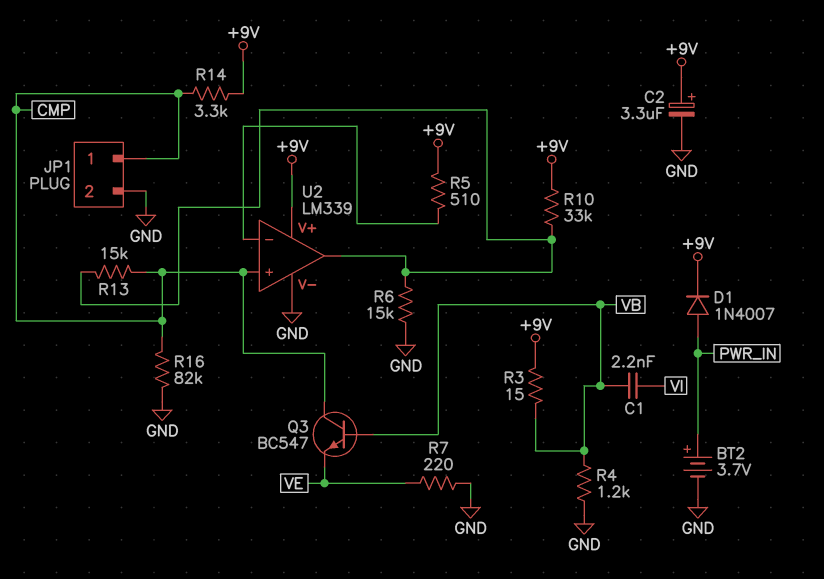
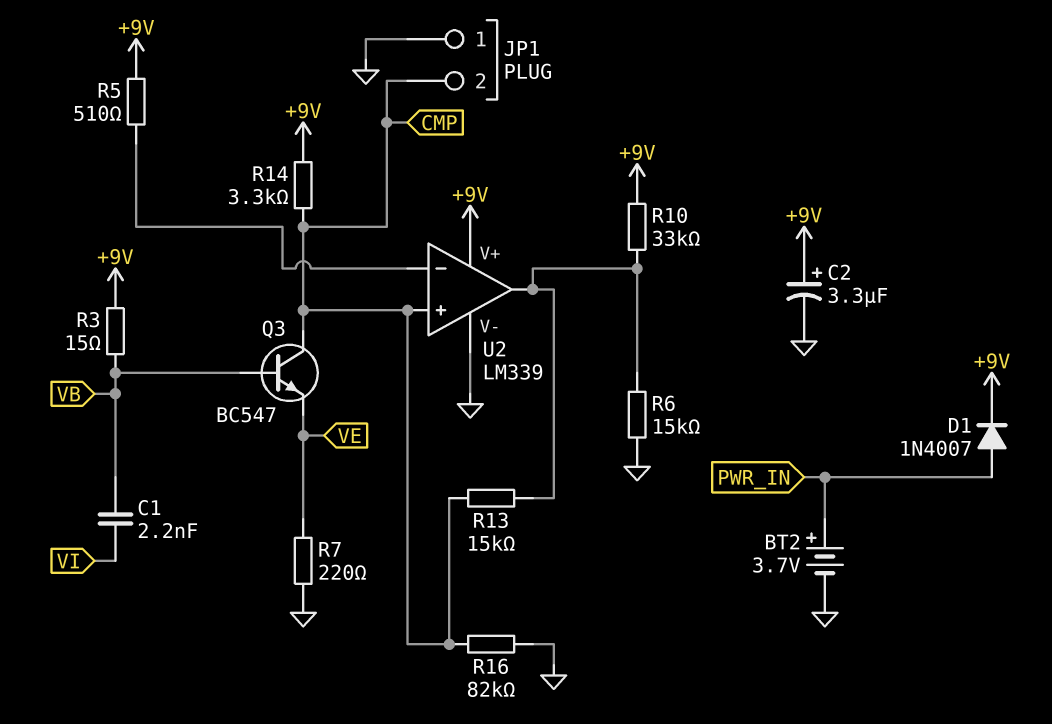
JP1 pin 1: CMP -> GND
JP1 pin 2: GND -> CMP
R4: 1.2k (GND, VB) -> none

